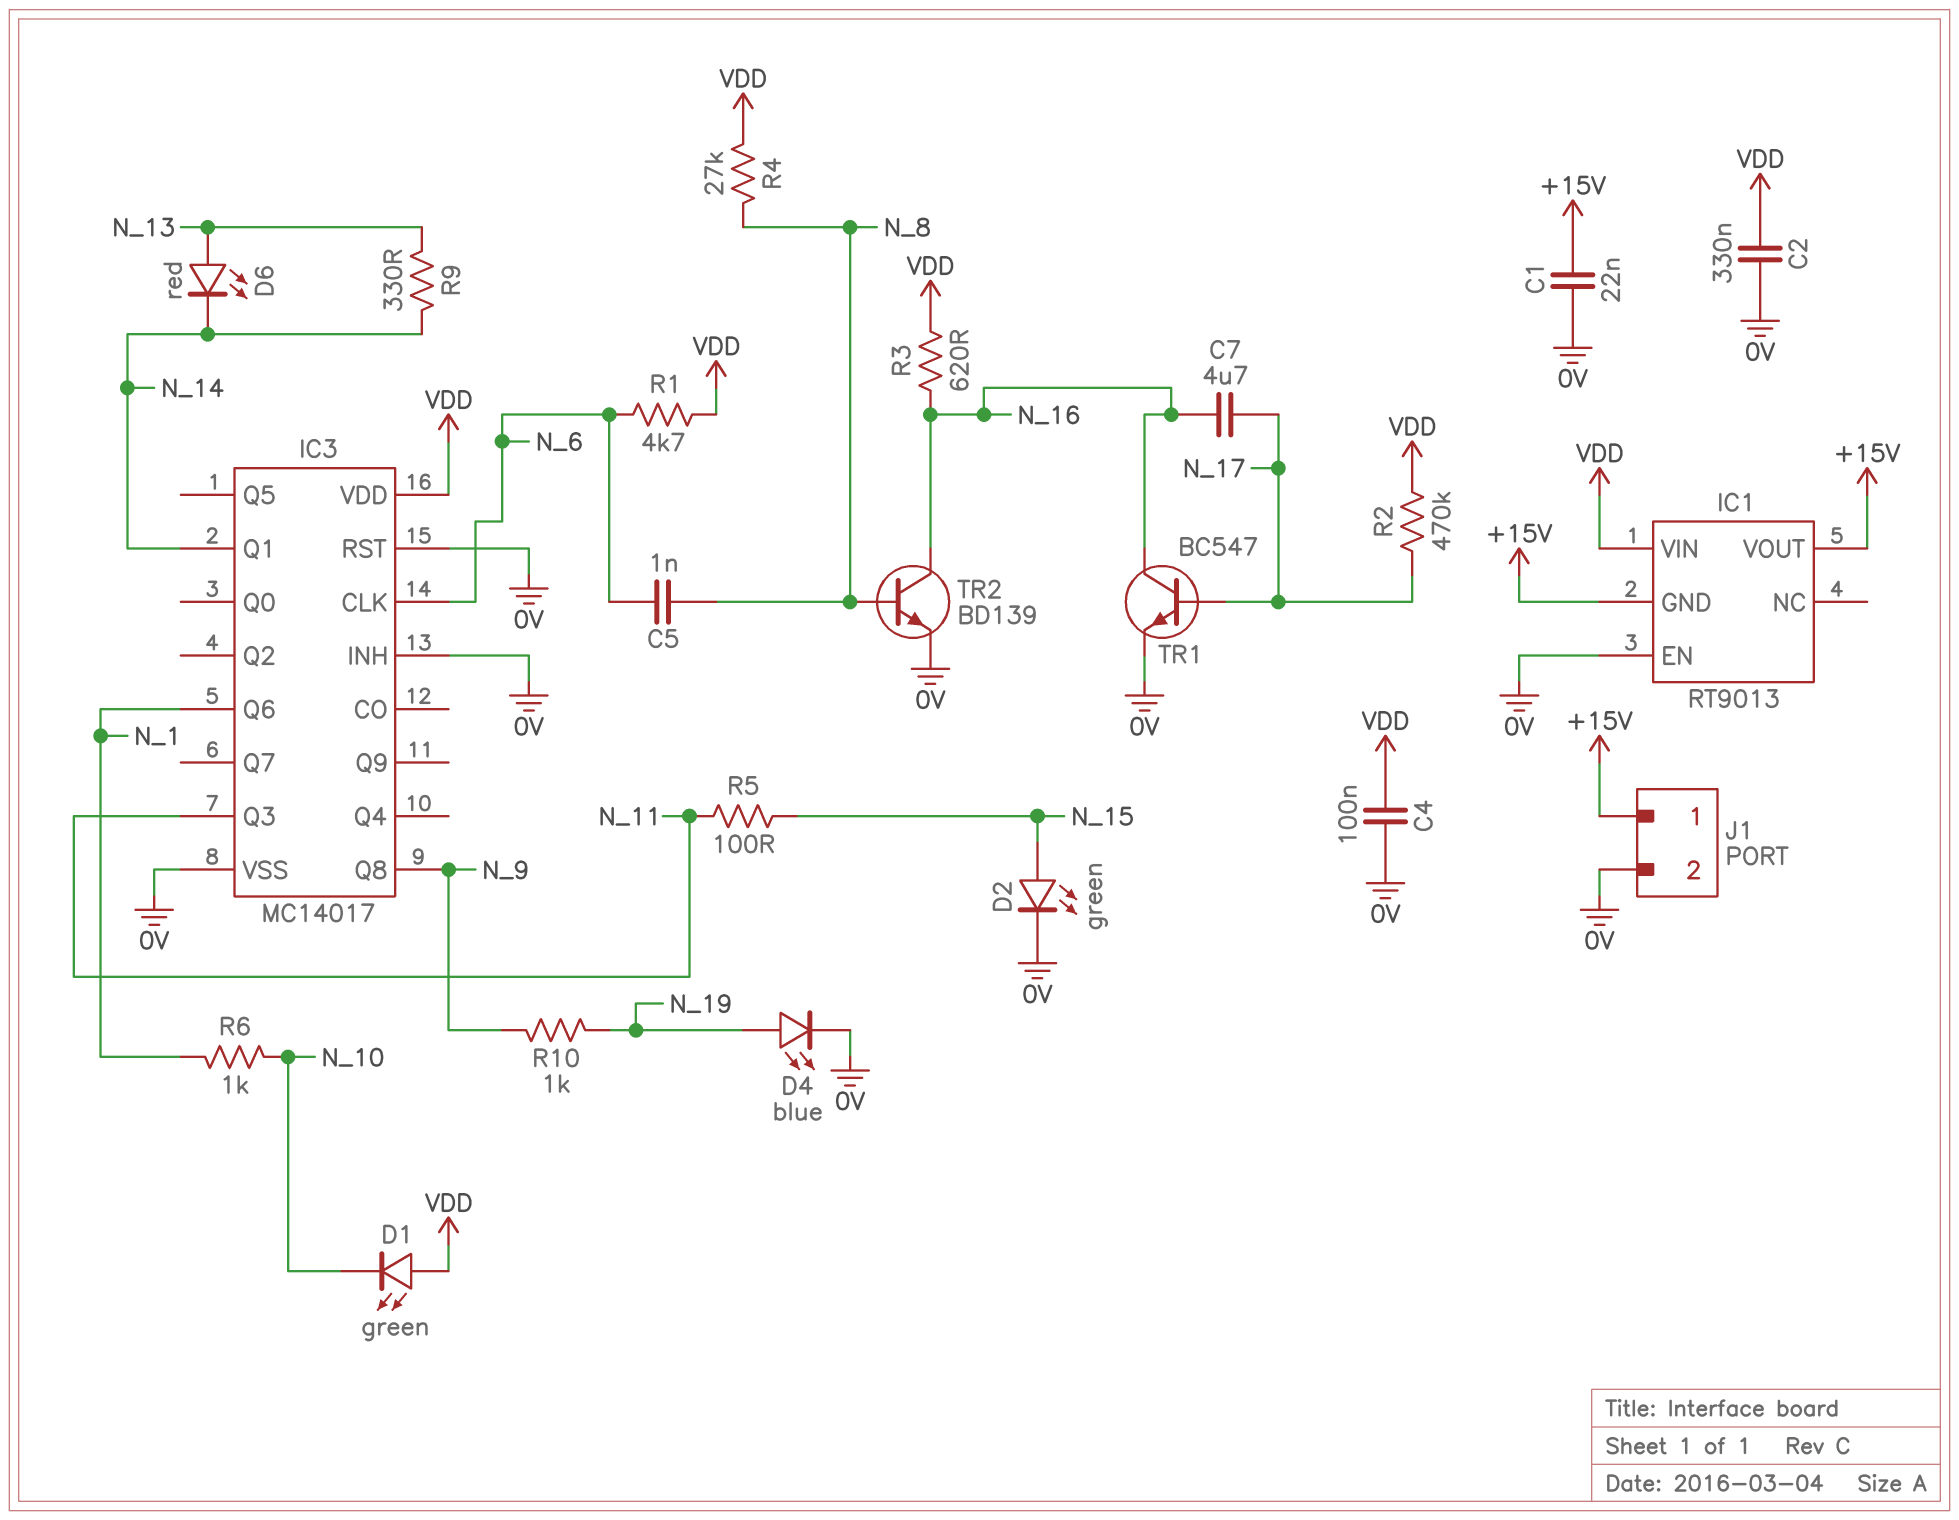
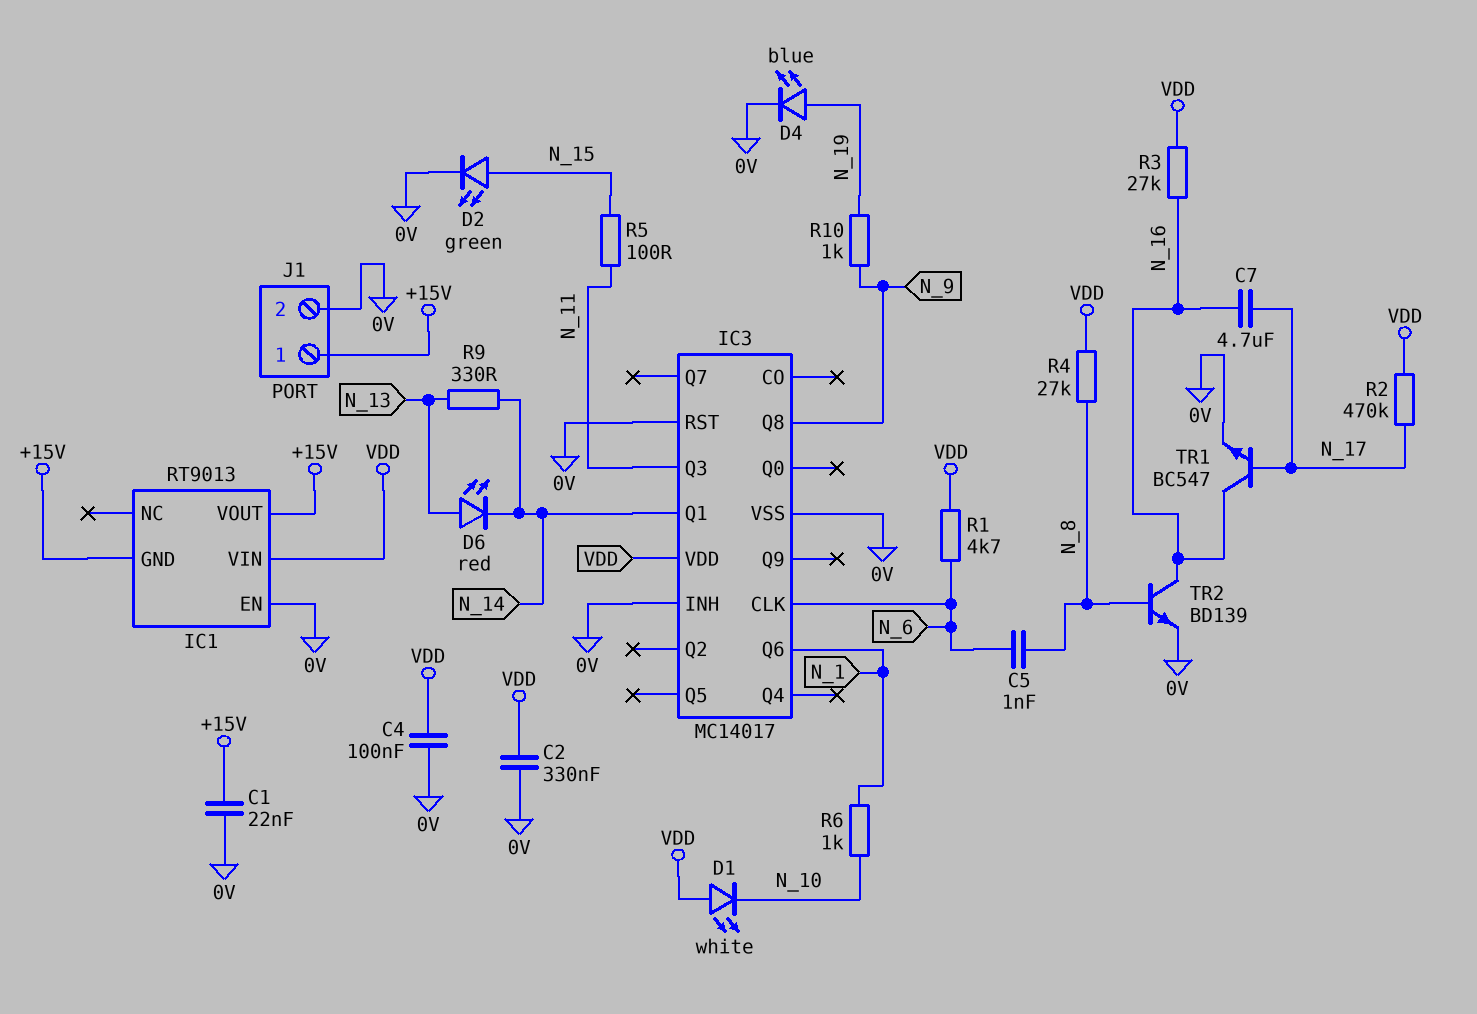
D1: LED green (A VDD, K N_10) -> LED white (A VDD, K N_10)
R3: 620 (N_16, VDD) -> 27k (N_16, VDD)

